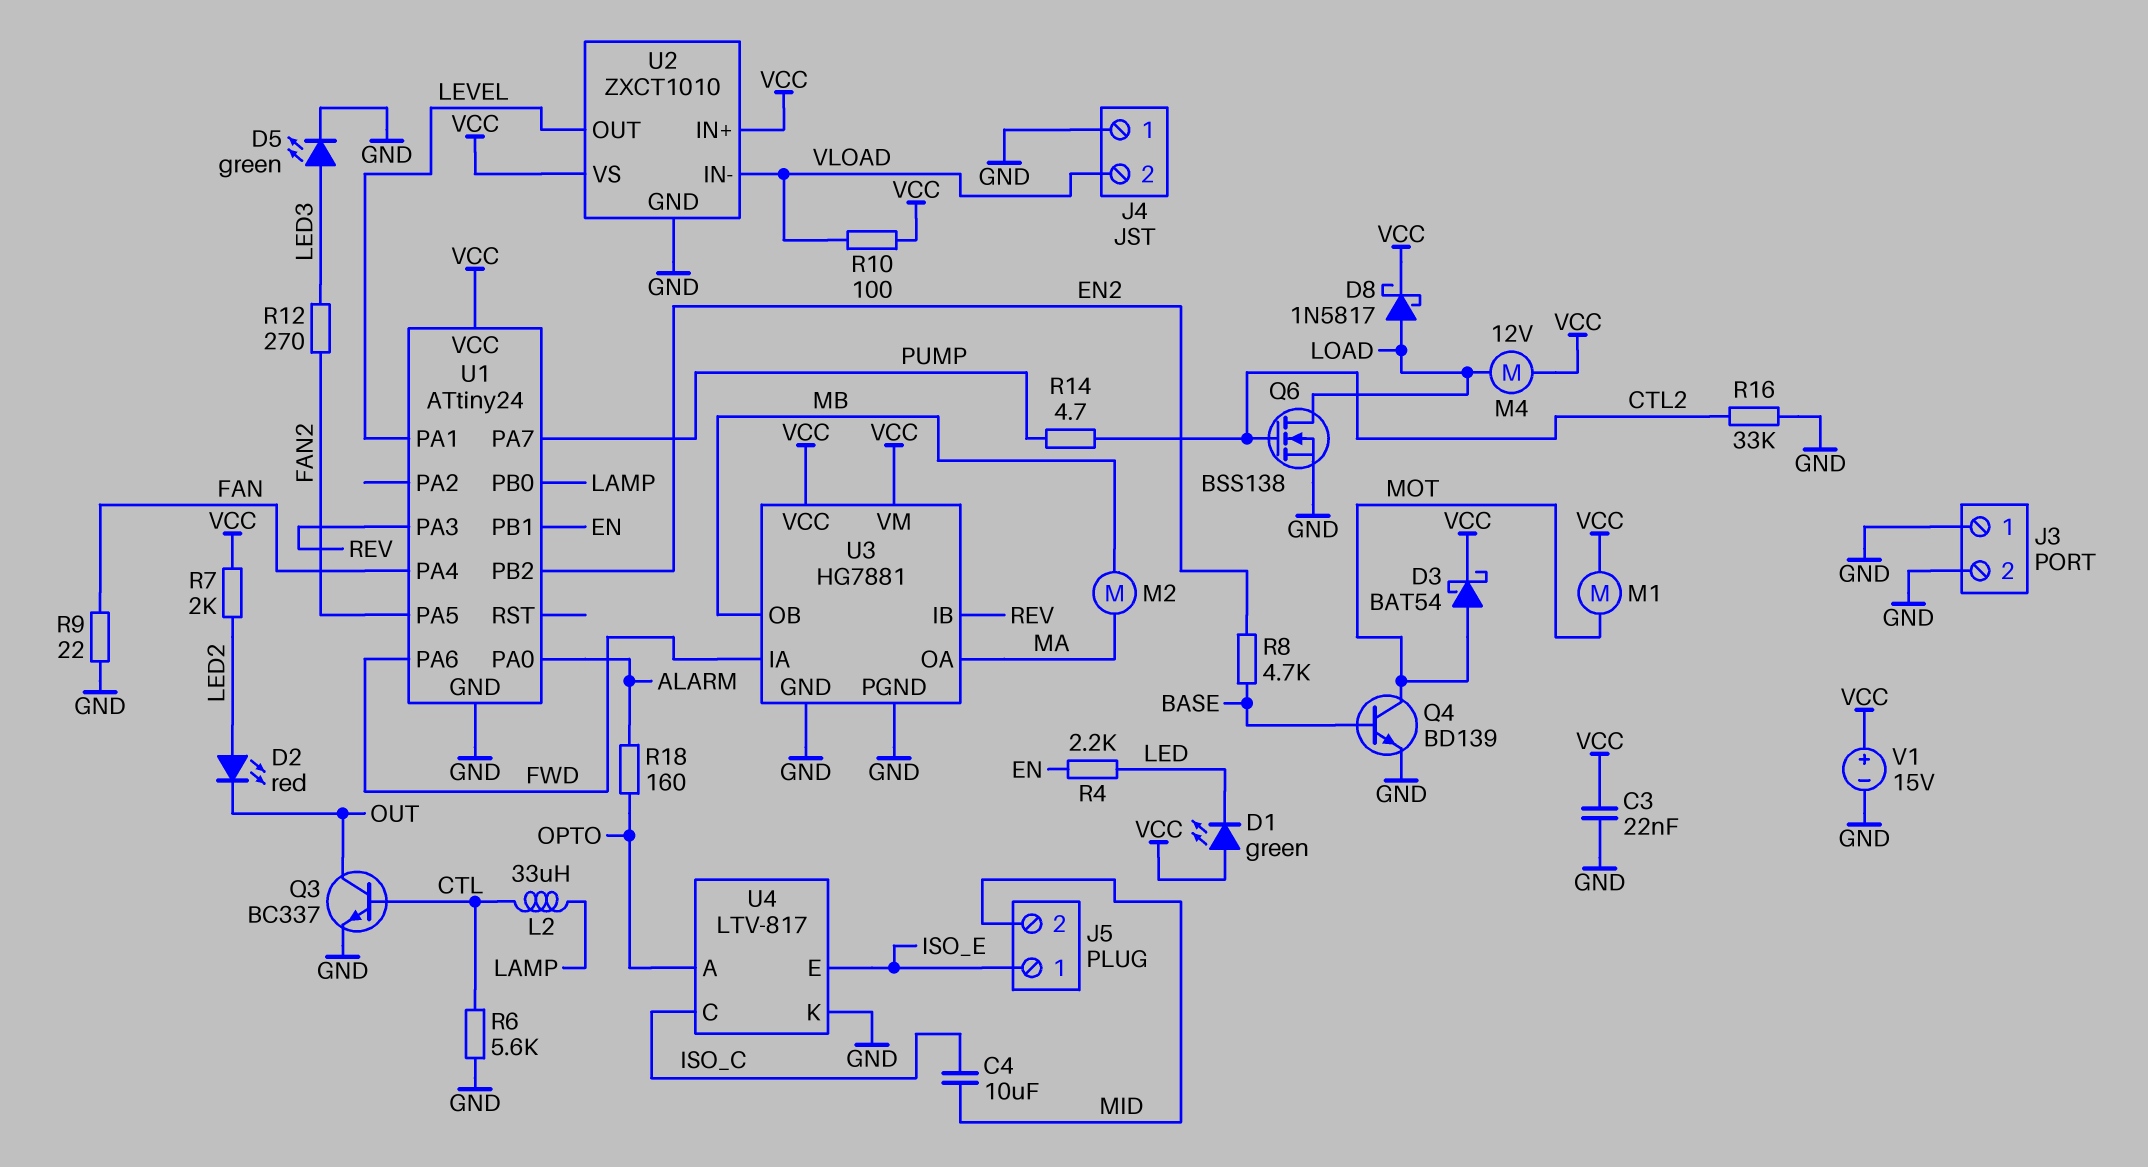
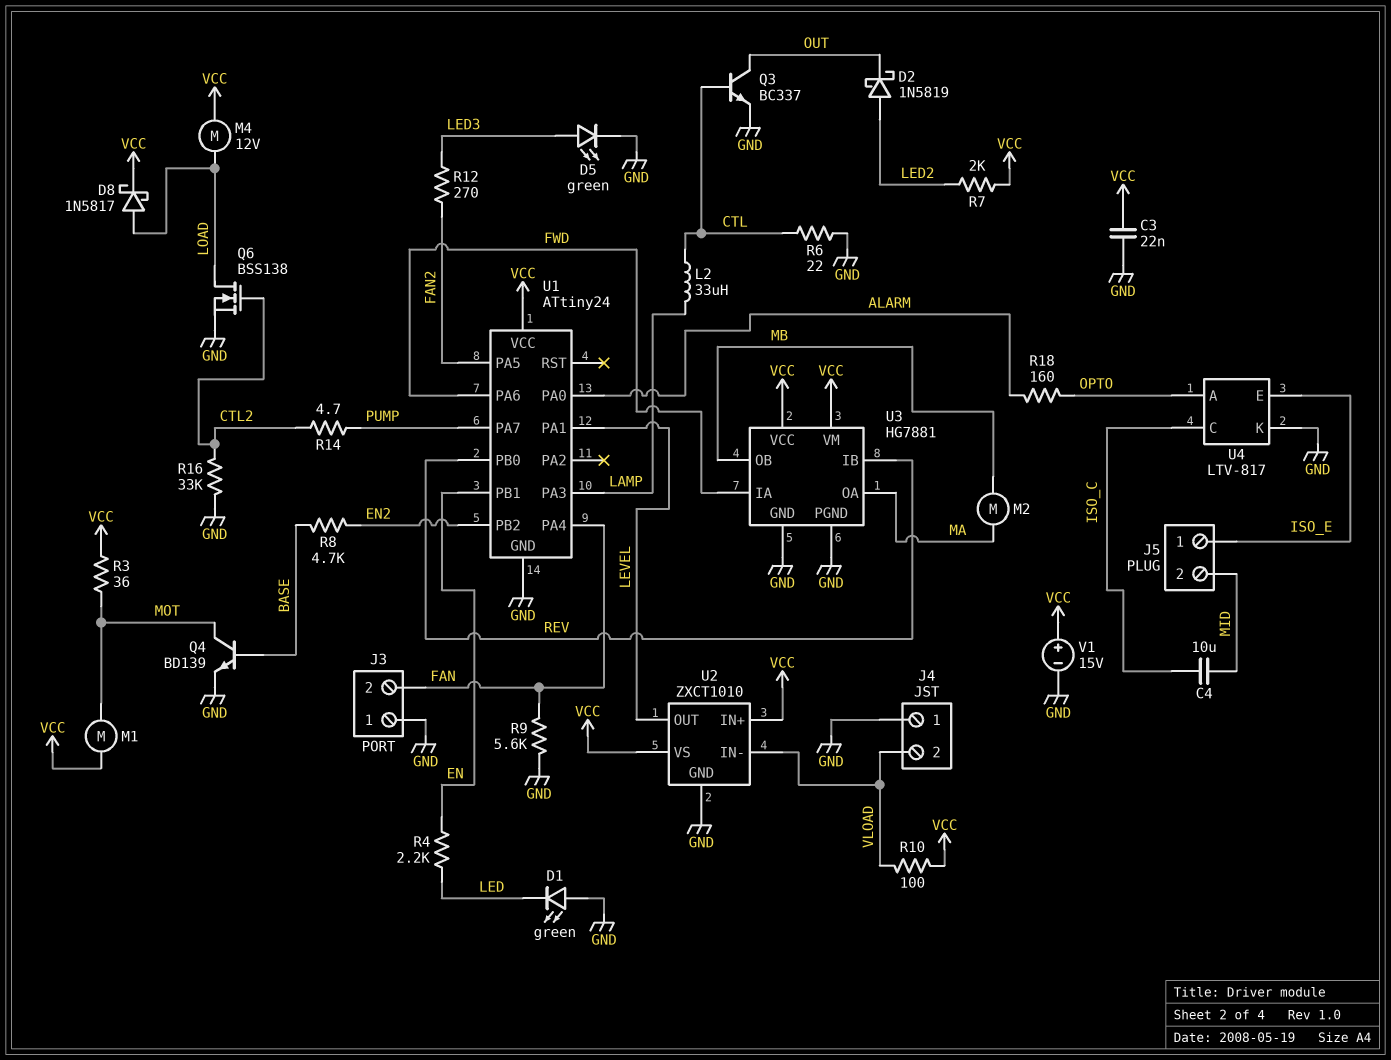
D1: LED green (A VCC, K LED) -> LED green (A GND, K LED)
D2: LED red (A LED2, K OUT) -> schottky 1N5819 (A LED2, K OUT)
D3: schottky BAT54 (A MOT, K VCC) -> none
J3 pin 2: GND -> FAN
R3: none -> 36 (MOT, VCC)
R6: 5.6k (CTL, GND) -> 22 (CTL, GND)
R9: 22 (FAN, GND) -> 5.6k (FAN, GND)
U1 pin PA3: REV -> LAMP
U1 pin PB0: LAMP -> REV

